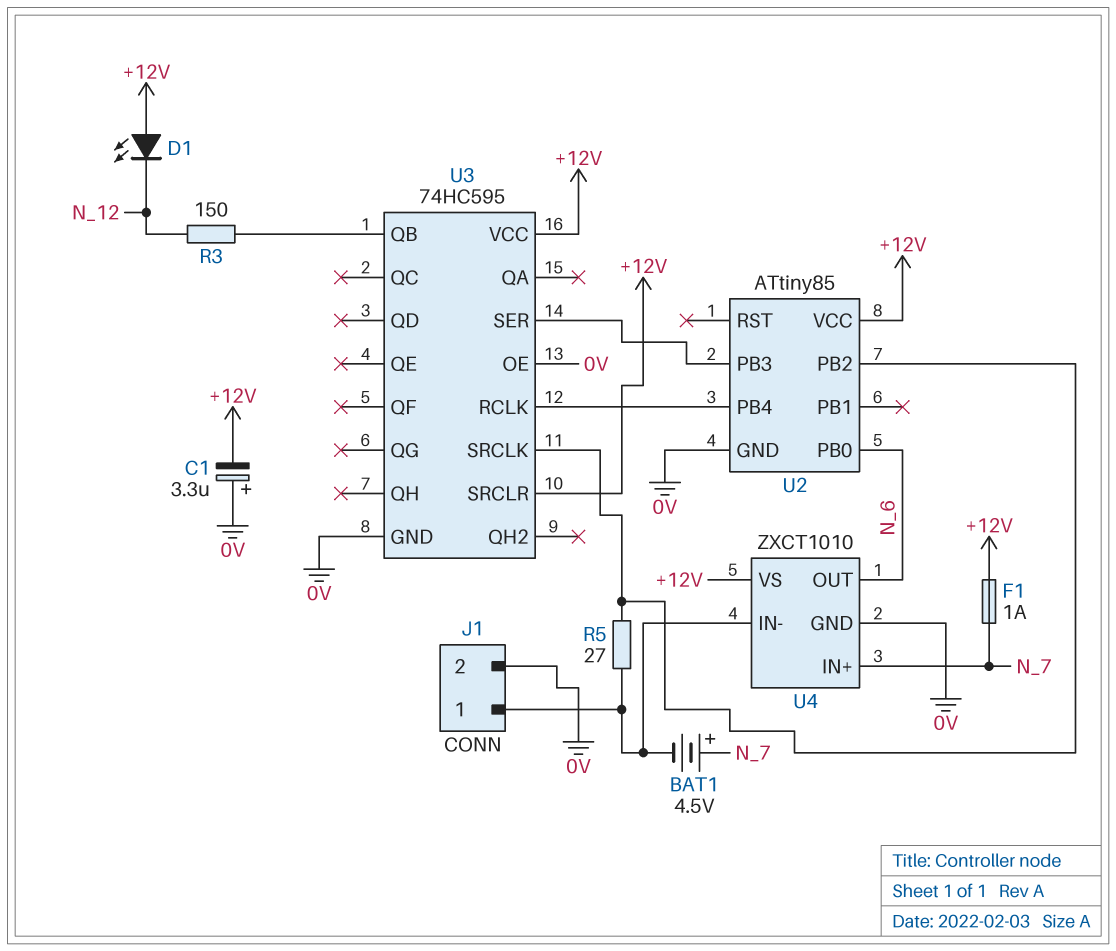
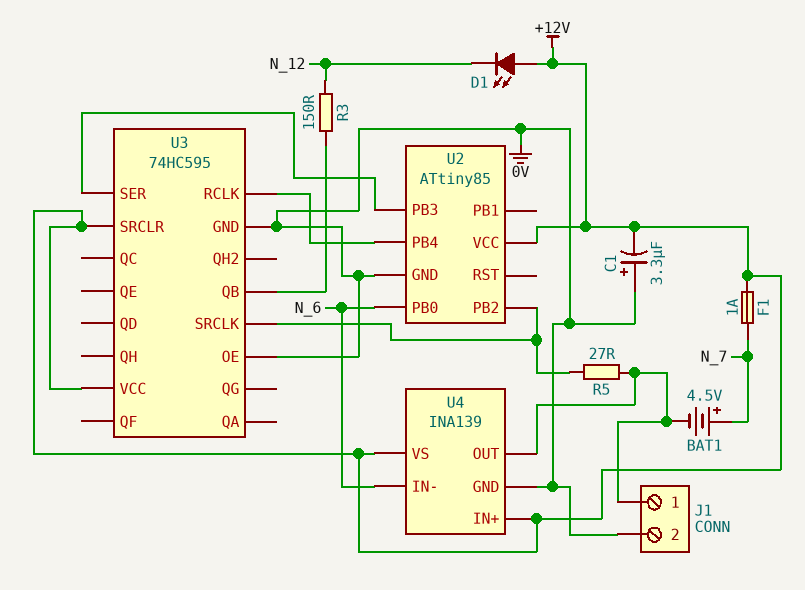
U4: ZXCT1010 -> INA139
U4 pin IN+: N_7 -> +12V
U4 pin IN-: J1/1 -> N_6
U4 pin OUT: N_6 -> J1/1

